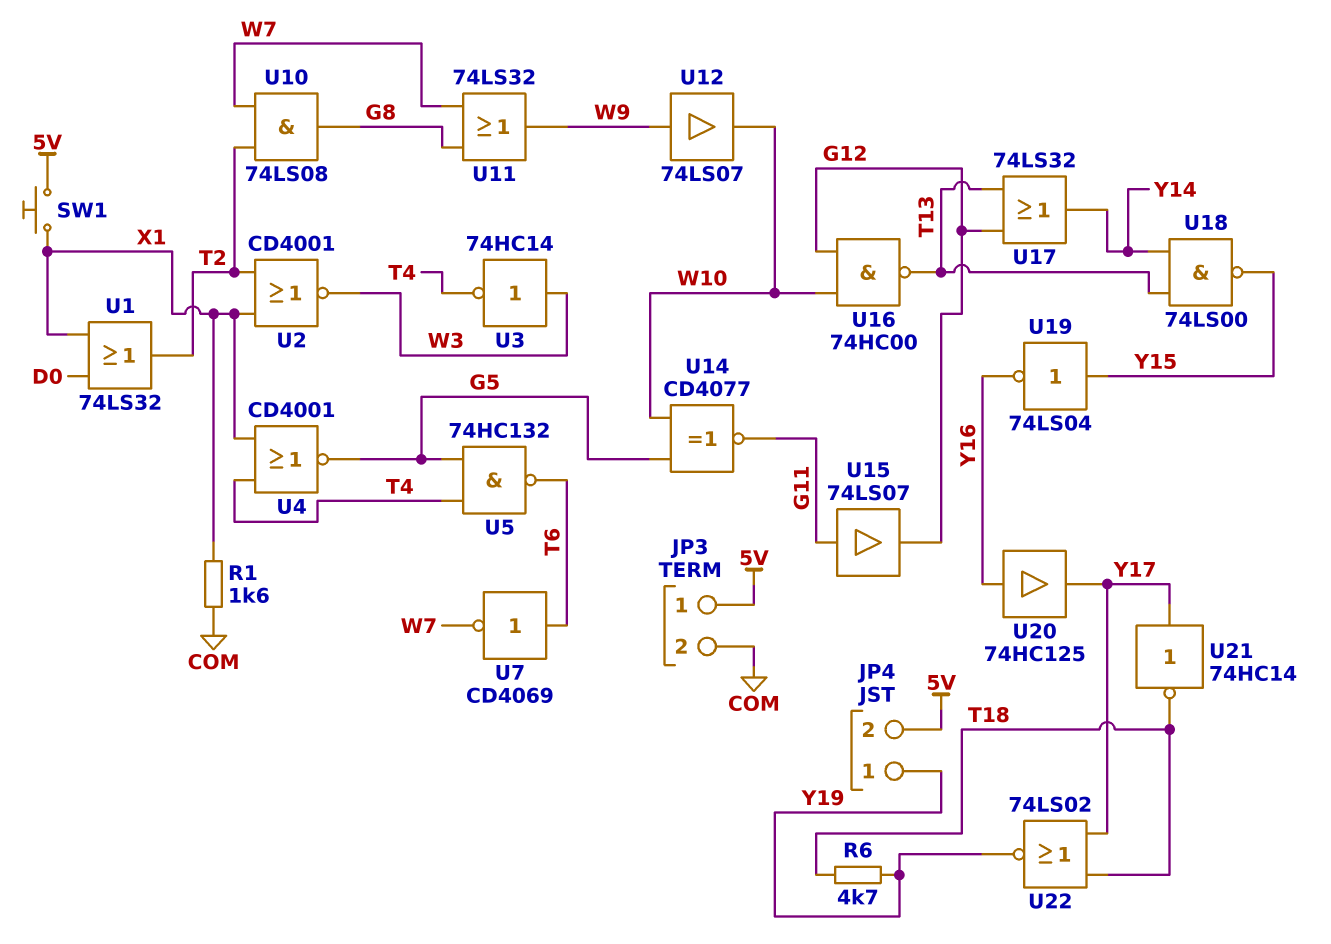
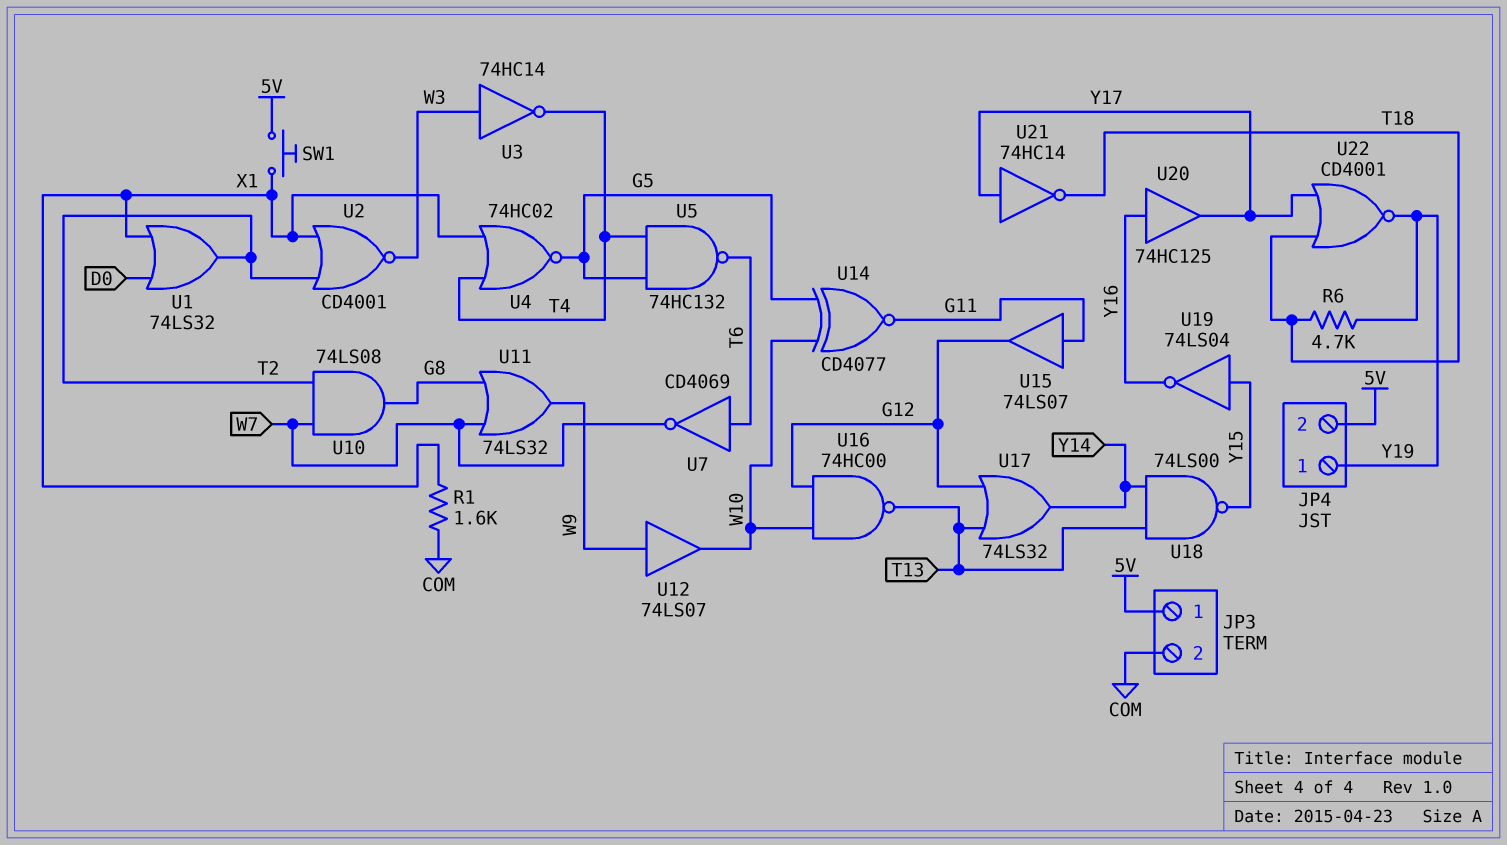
U4: NOR CD4001 (in T4, in X1, out G5) -> NOR 74HC02 (in T4, in X1, out G5)
U22: NOR 74LS02 (in T18, in Y17, out Y19) -> NOR CD4001 (in T18, in Y17, out Y19)

